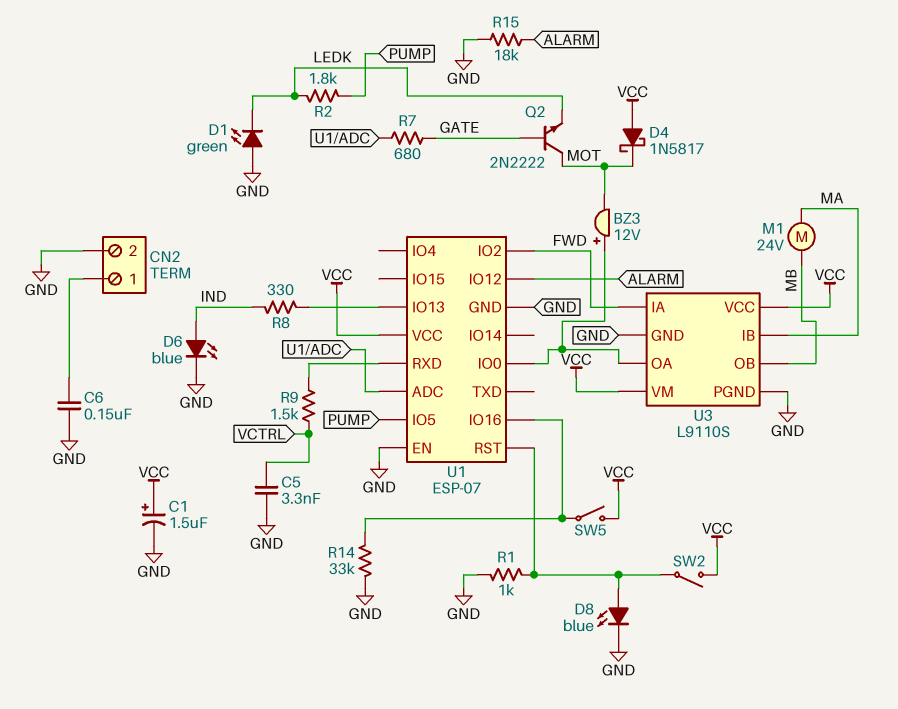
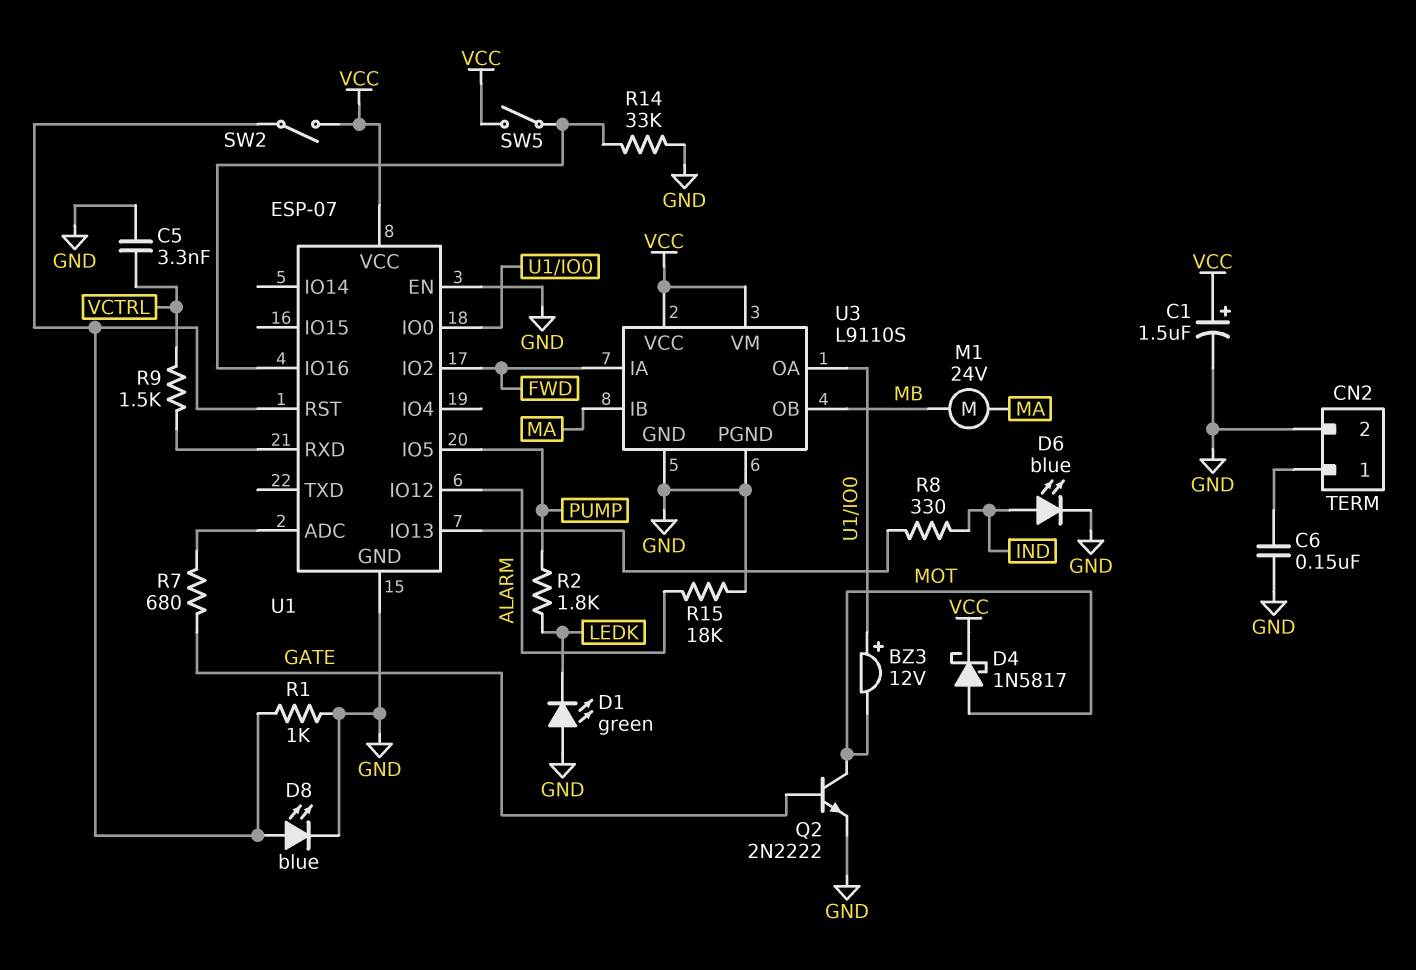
D4: schottky 1N5817 (A VCC, K MOT) -> schottky 1N5817 (A MOT, K VCC)
Q2: NPN 2N2222 (B GATE, C MOT, E LEDK) -> NPN 2N2222 (B GATE, C MOT, E GND)

